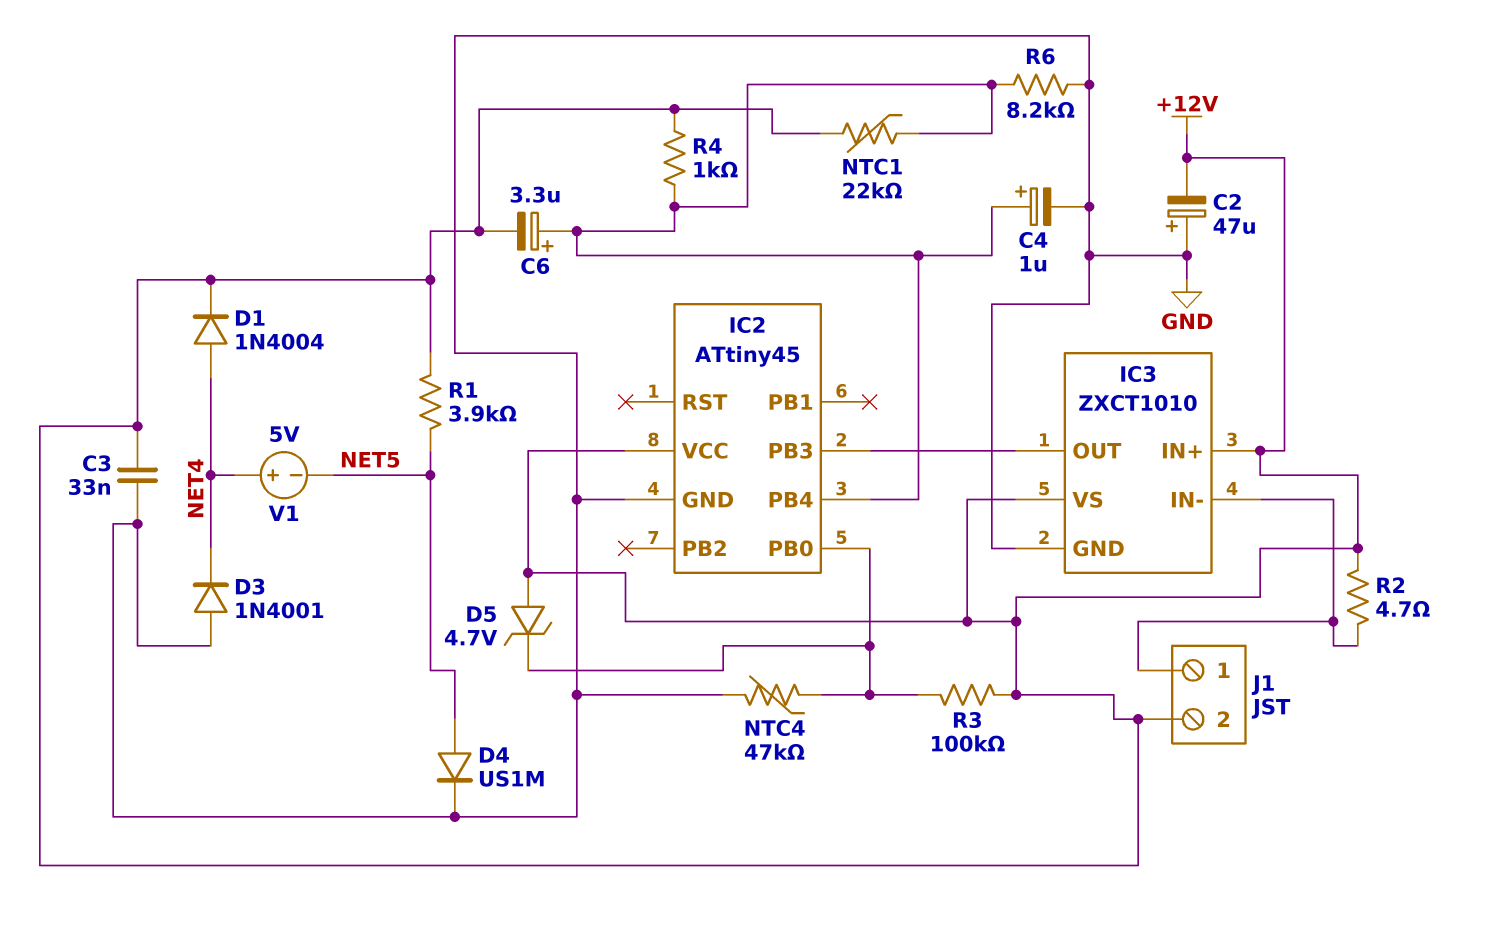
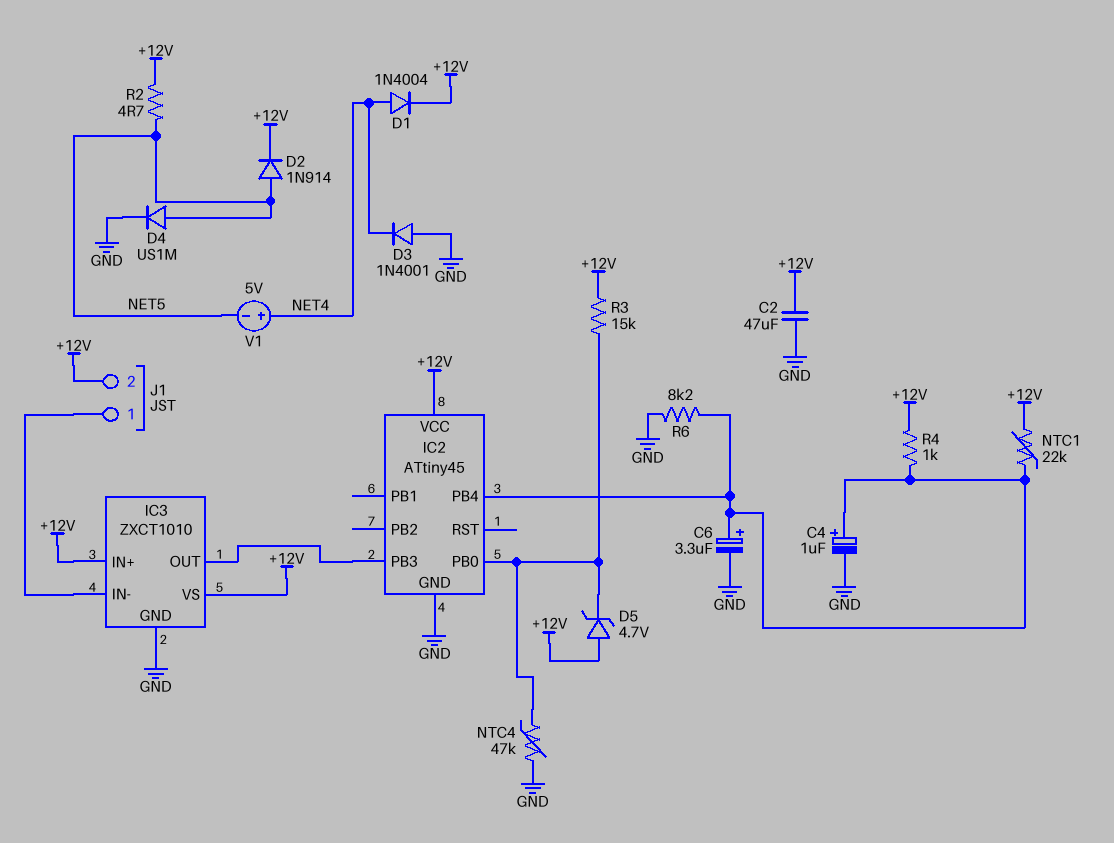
C2: 47uF (plus GND, minus +12V) -> 47uF (+12V, GND)
C3: 33nF (+12V, GND) -> none
C6: 3.3uF (plus IC2/PB4, minus +12V) -> 3.3uF (plus IC2/PB4, minus GND)
D2: none -> diode 1N914 (A NET5, K +12V)
R1: 3.9k (+12V, NET5) -> none
R2: 4.7 (+12V, IC3/IN-) -> 4.7 (+12V, NET5)
R3: 100k (+12V, IC2/PB0) -> 15k (+12V, IC2/PB0)

